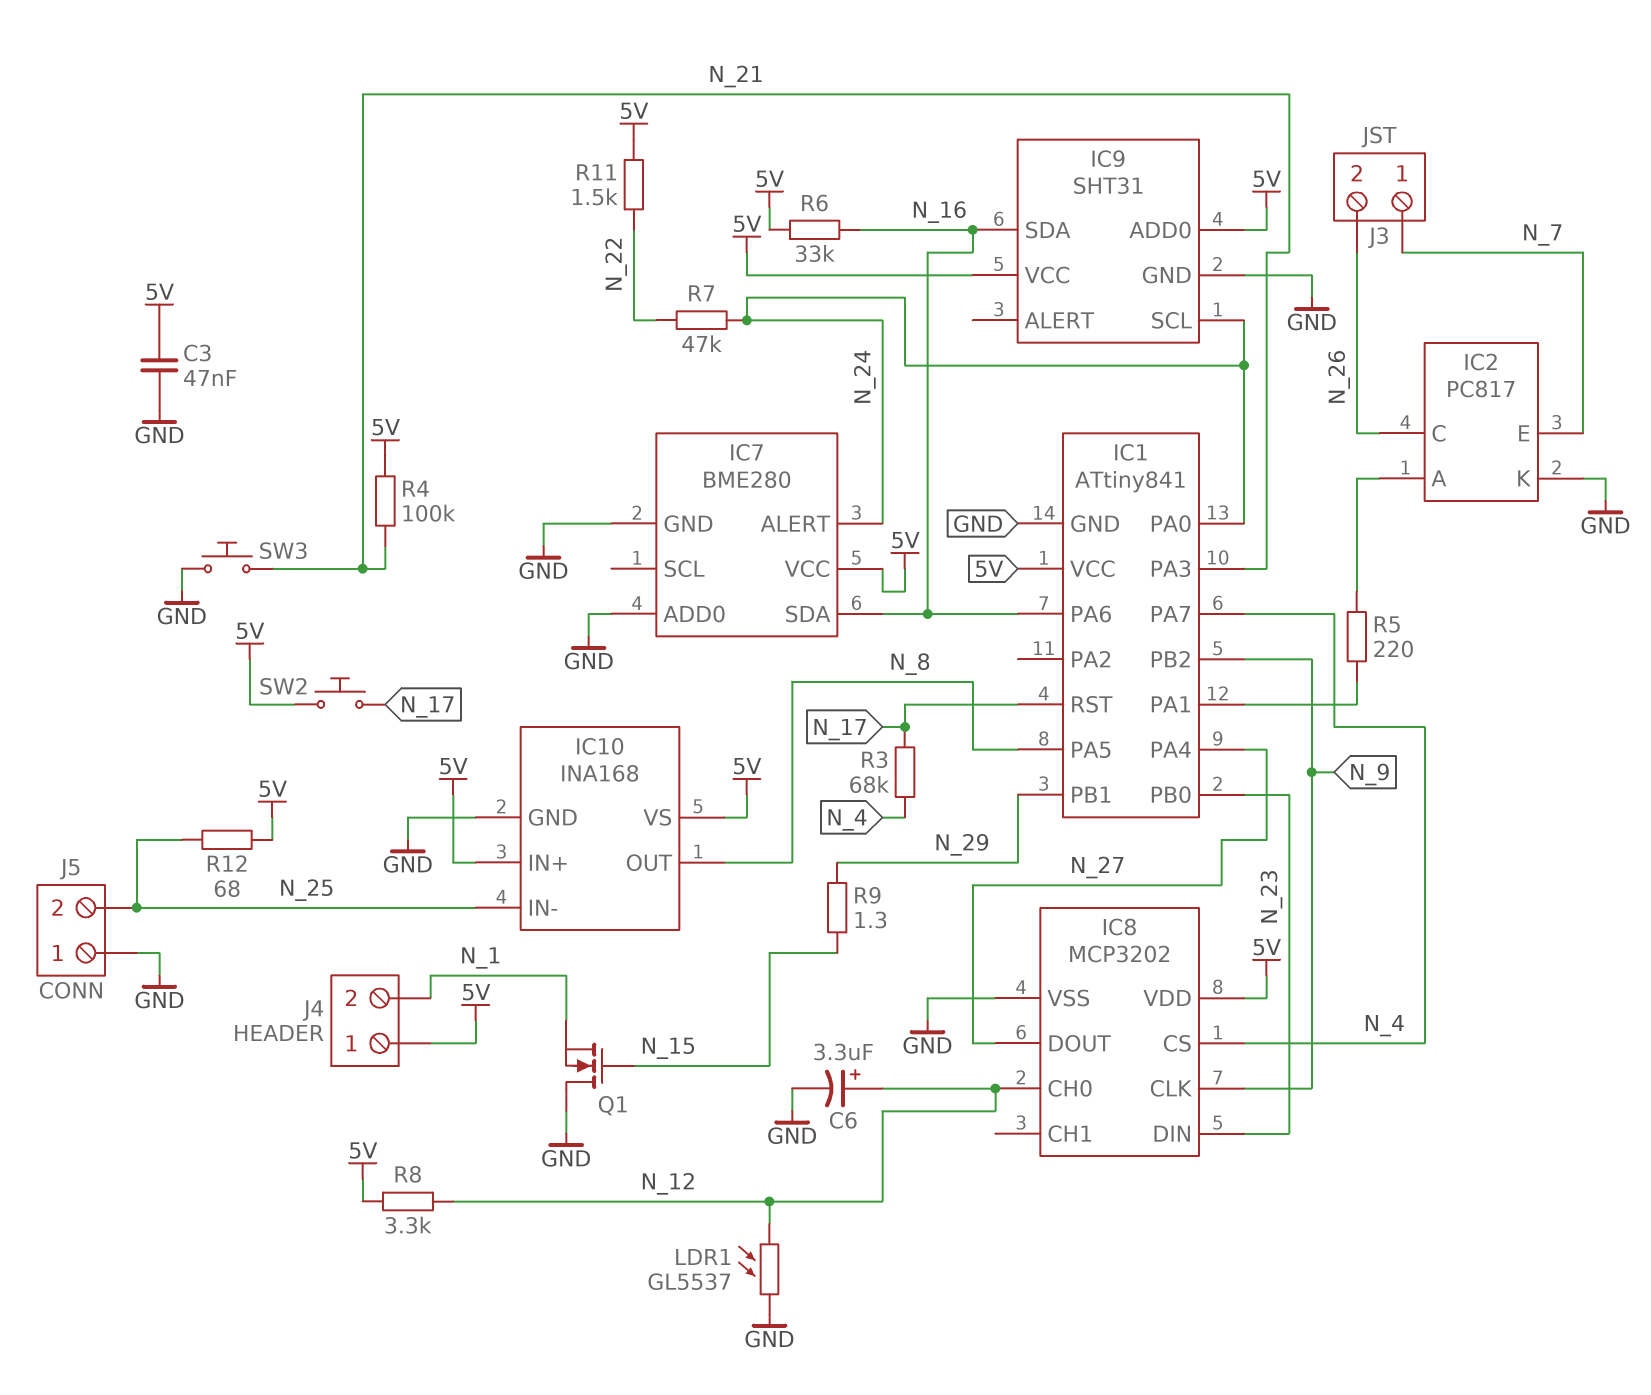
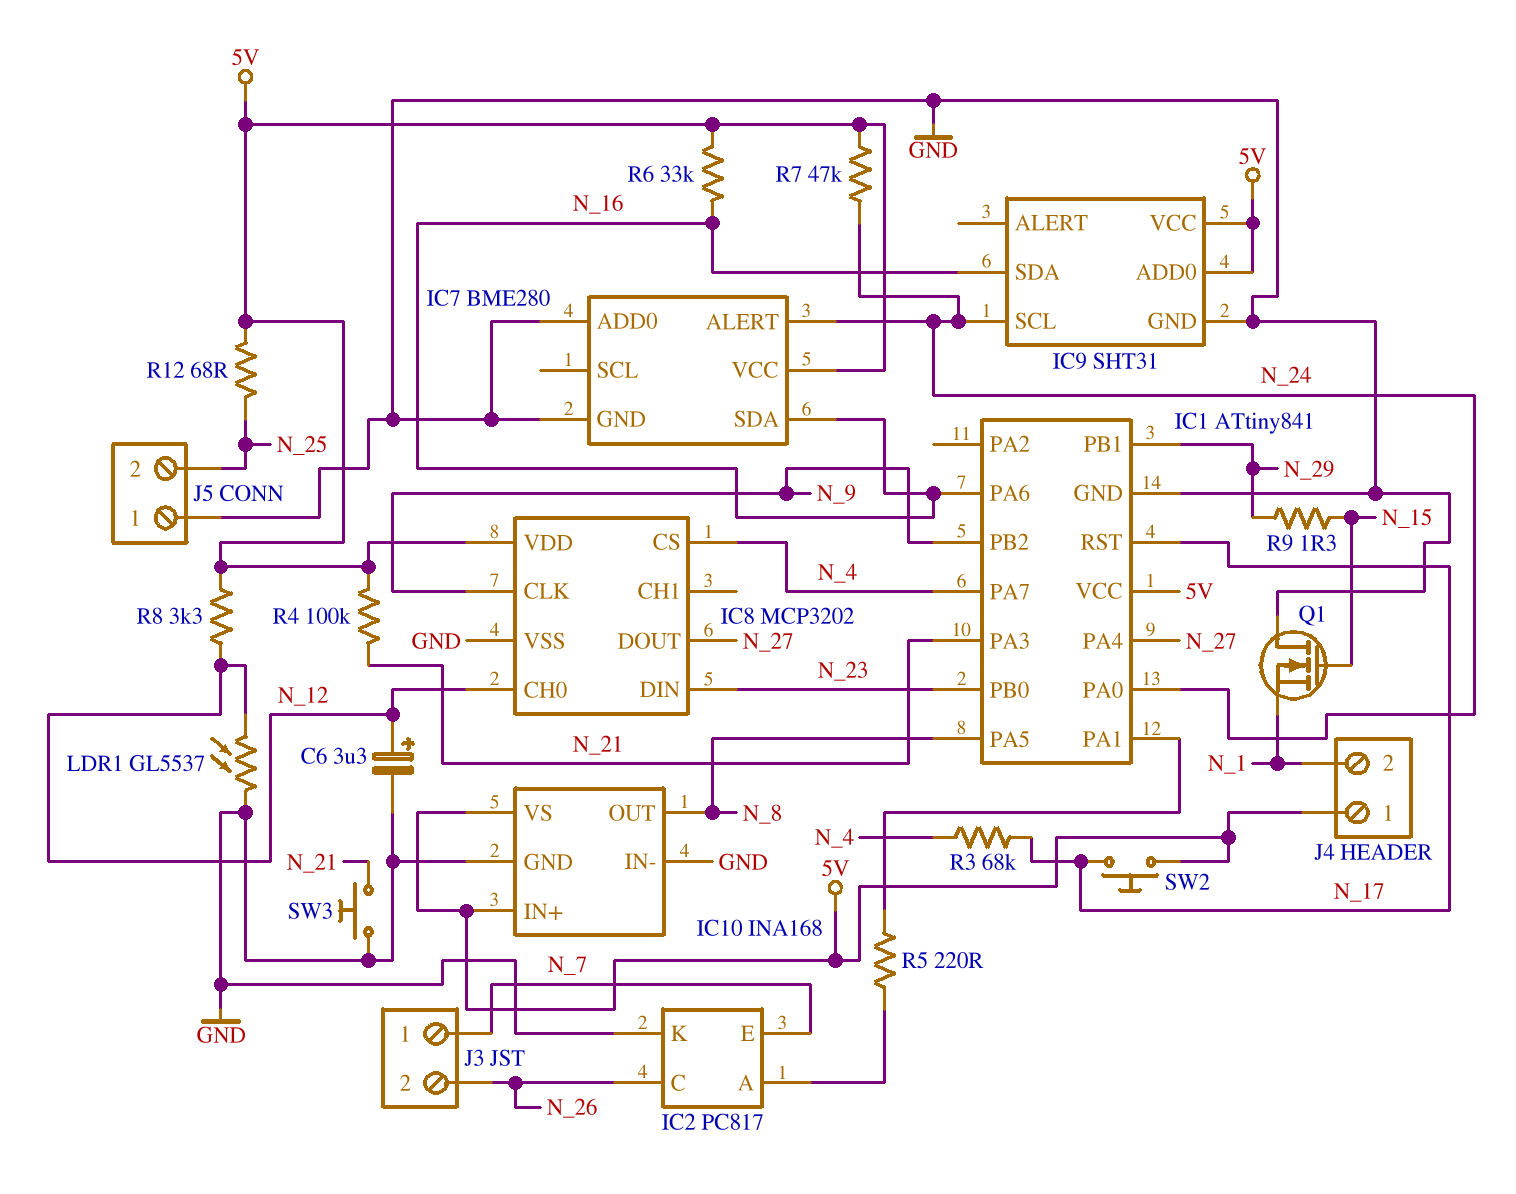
C3: 47nF (5V, GND) -> none
IC10 pin IN-: N_25 -> GND
R7: 47k (N_22, N_24) -> 47k (5V, N_24)
R11: 1.5k (5V, N_22) -> none

